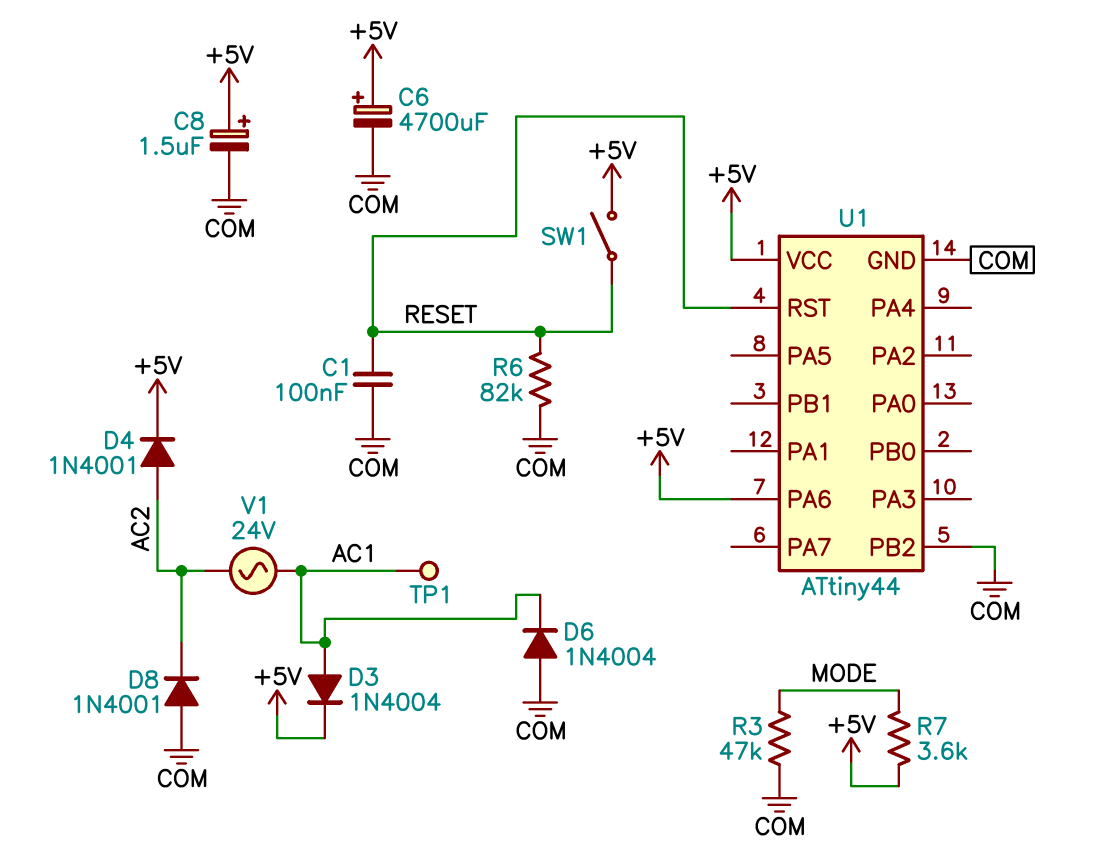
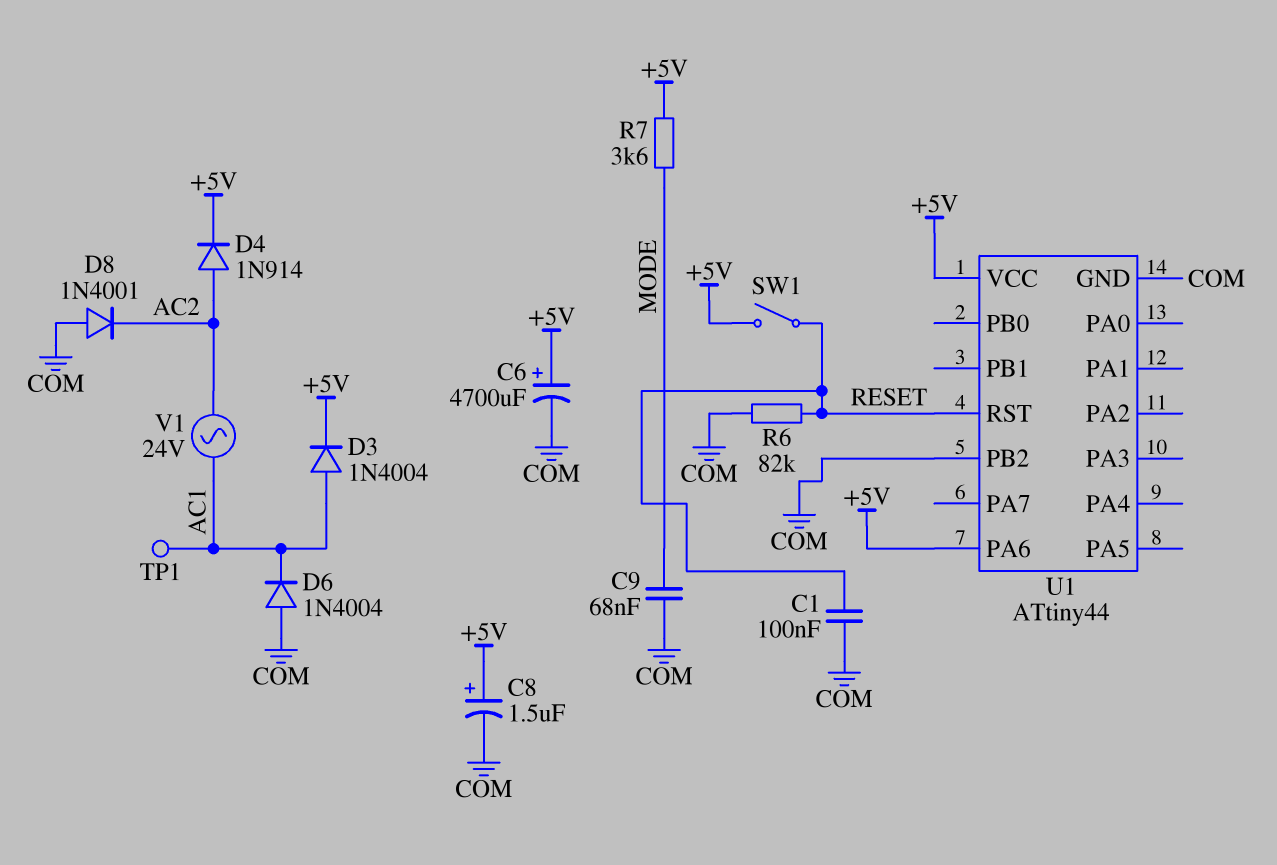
C9: none -> 68nF (COM, MODE)
D4: diode 1N4001 (A AC2, K +5V) -> diode 1N914 (A AC2, K +5V)
R3: 47k (COM, MODE) -> none

